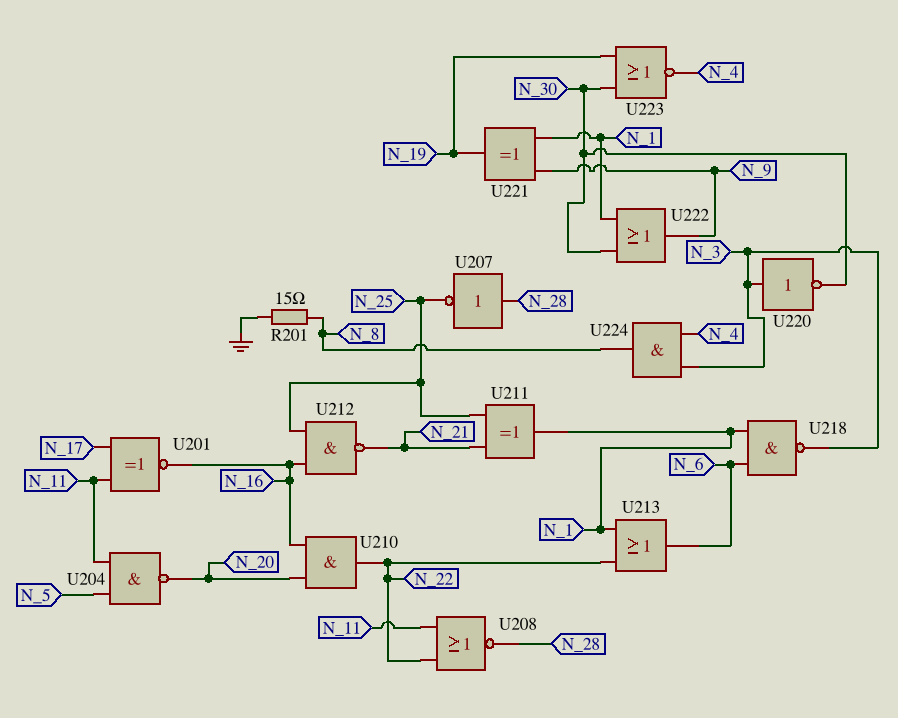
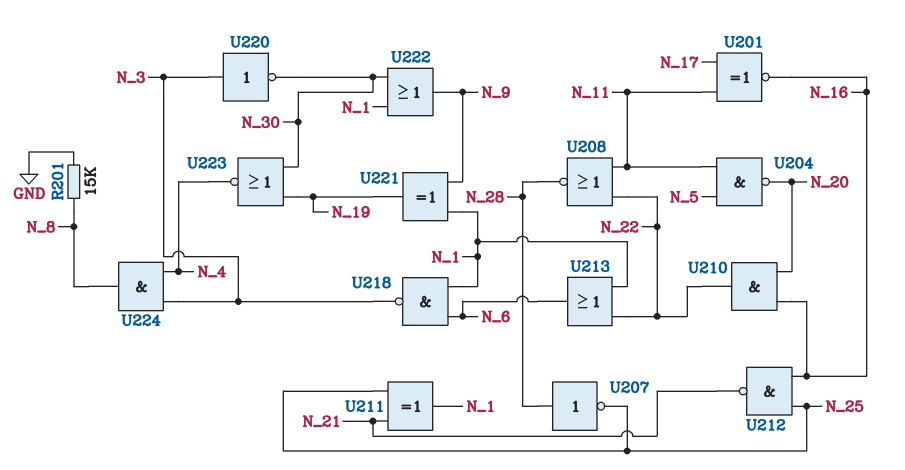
R201: 15 (GND, N_8) -> 15k (GND, N_8)

